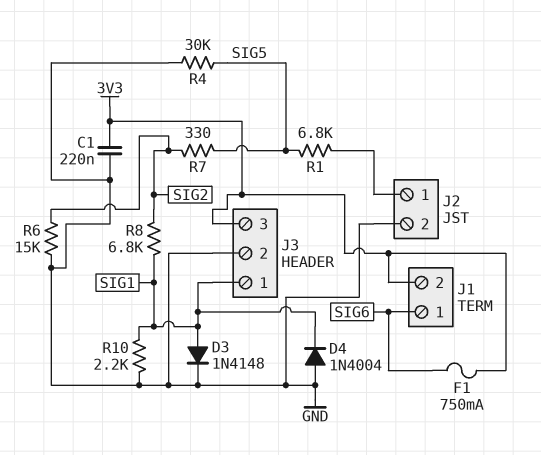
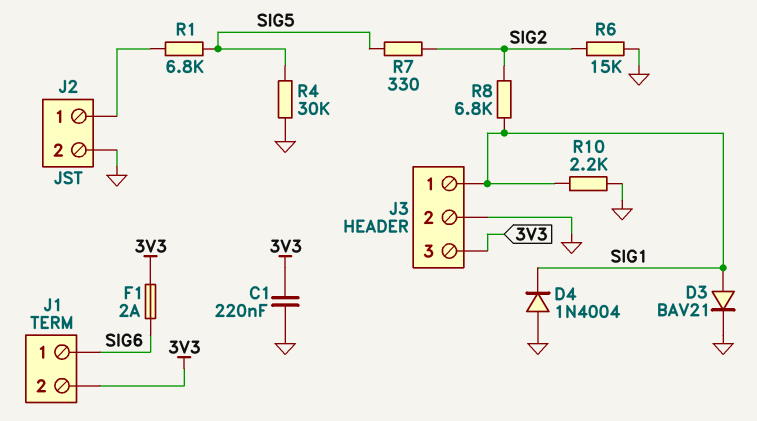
D3: diode 1N4148 (A SIG1, K GND) -> diode BAV21 (A SIG1, K GND)
F1: 750mA (3V3, SIG6) -> 2A (3V3, SIG6)

